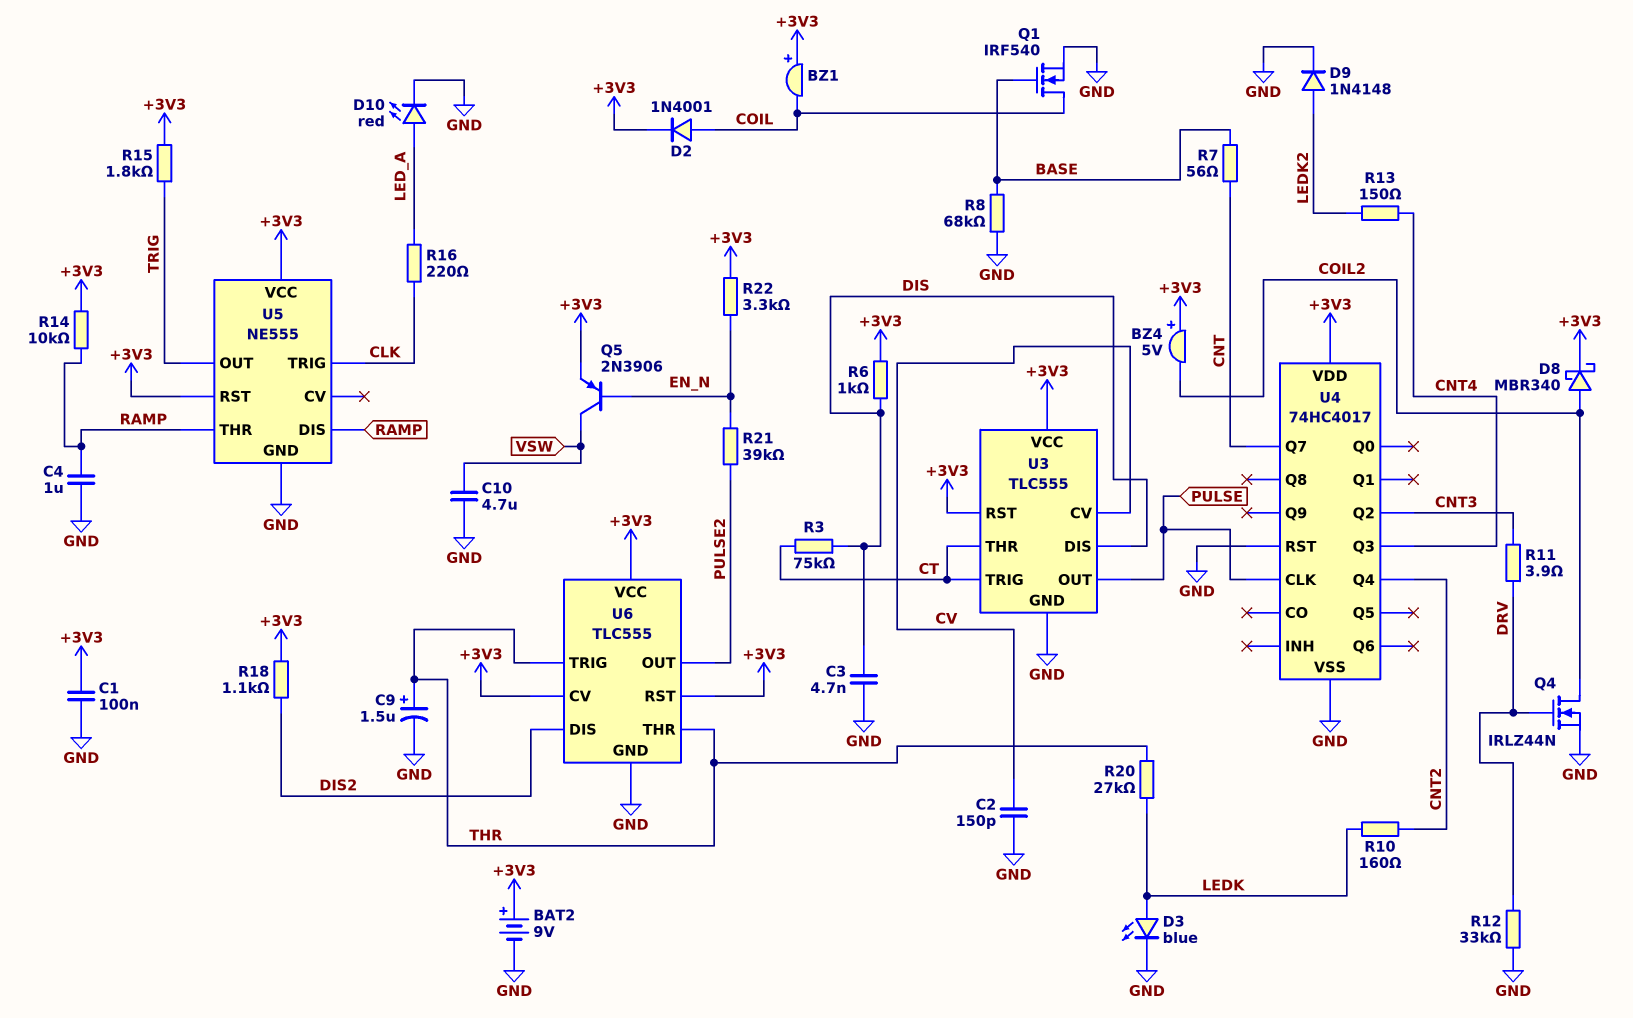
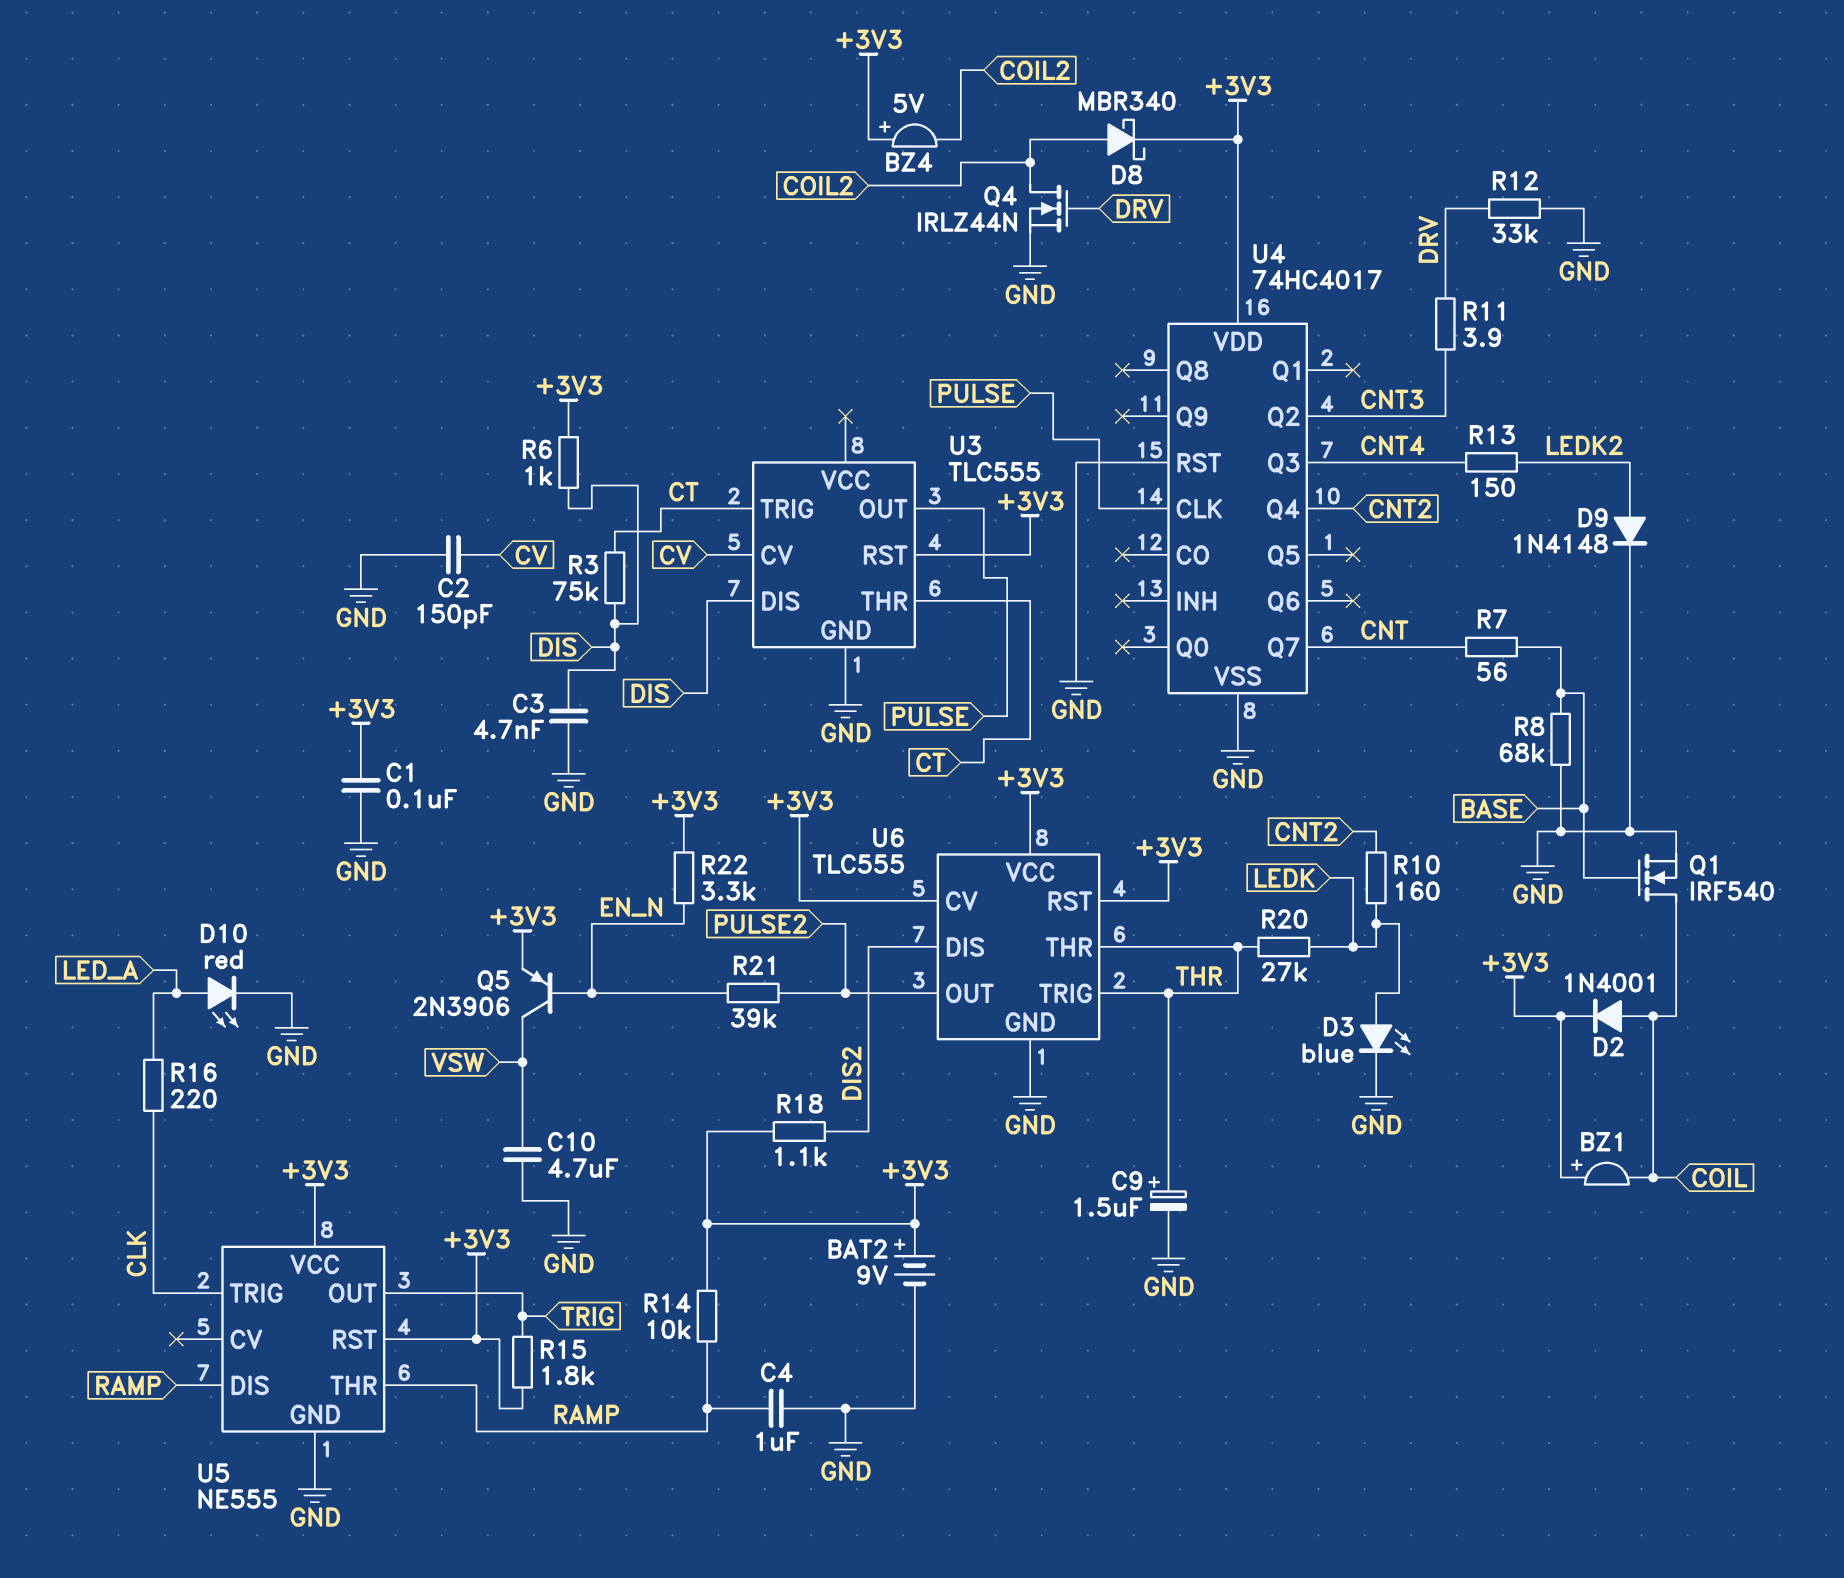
U3 pin VCC: +3V3 -> none

